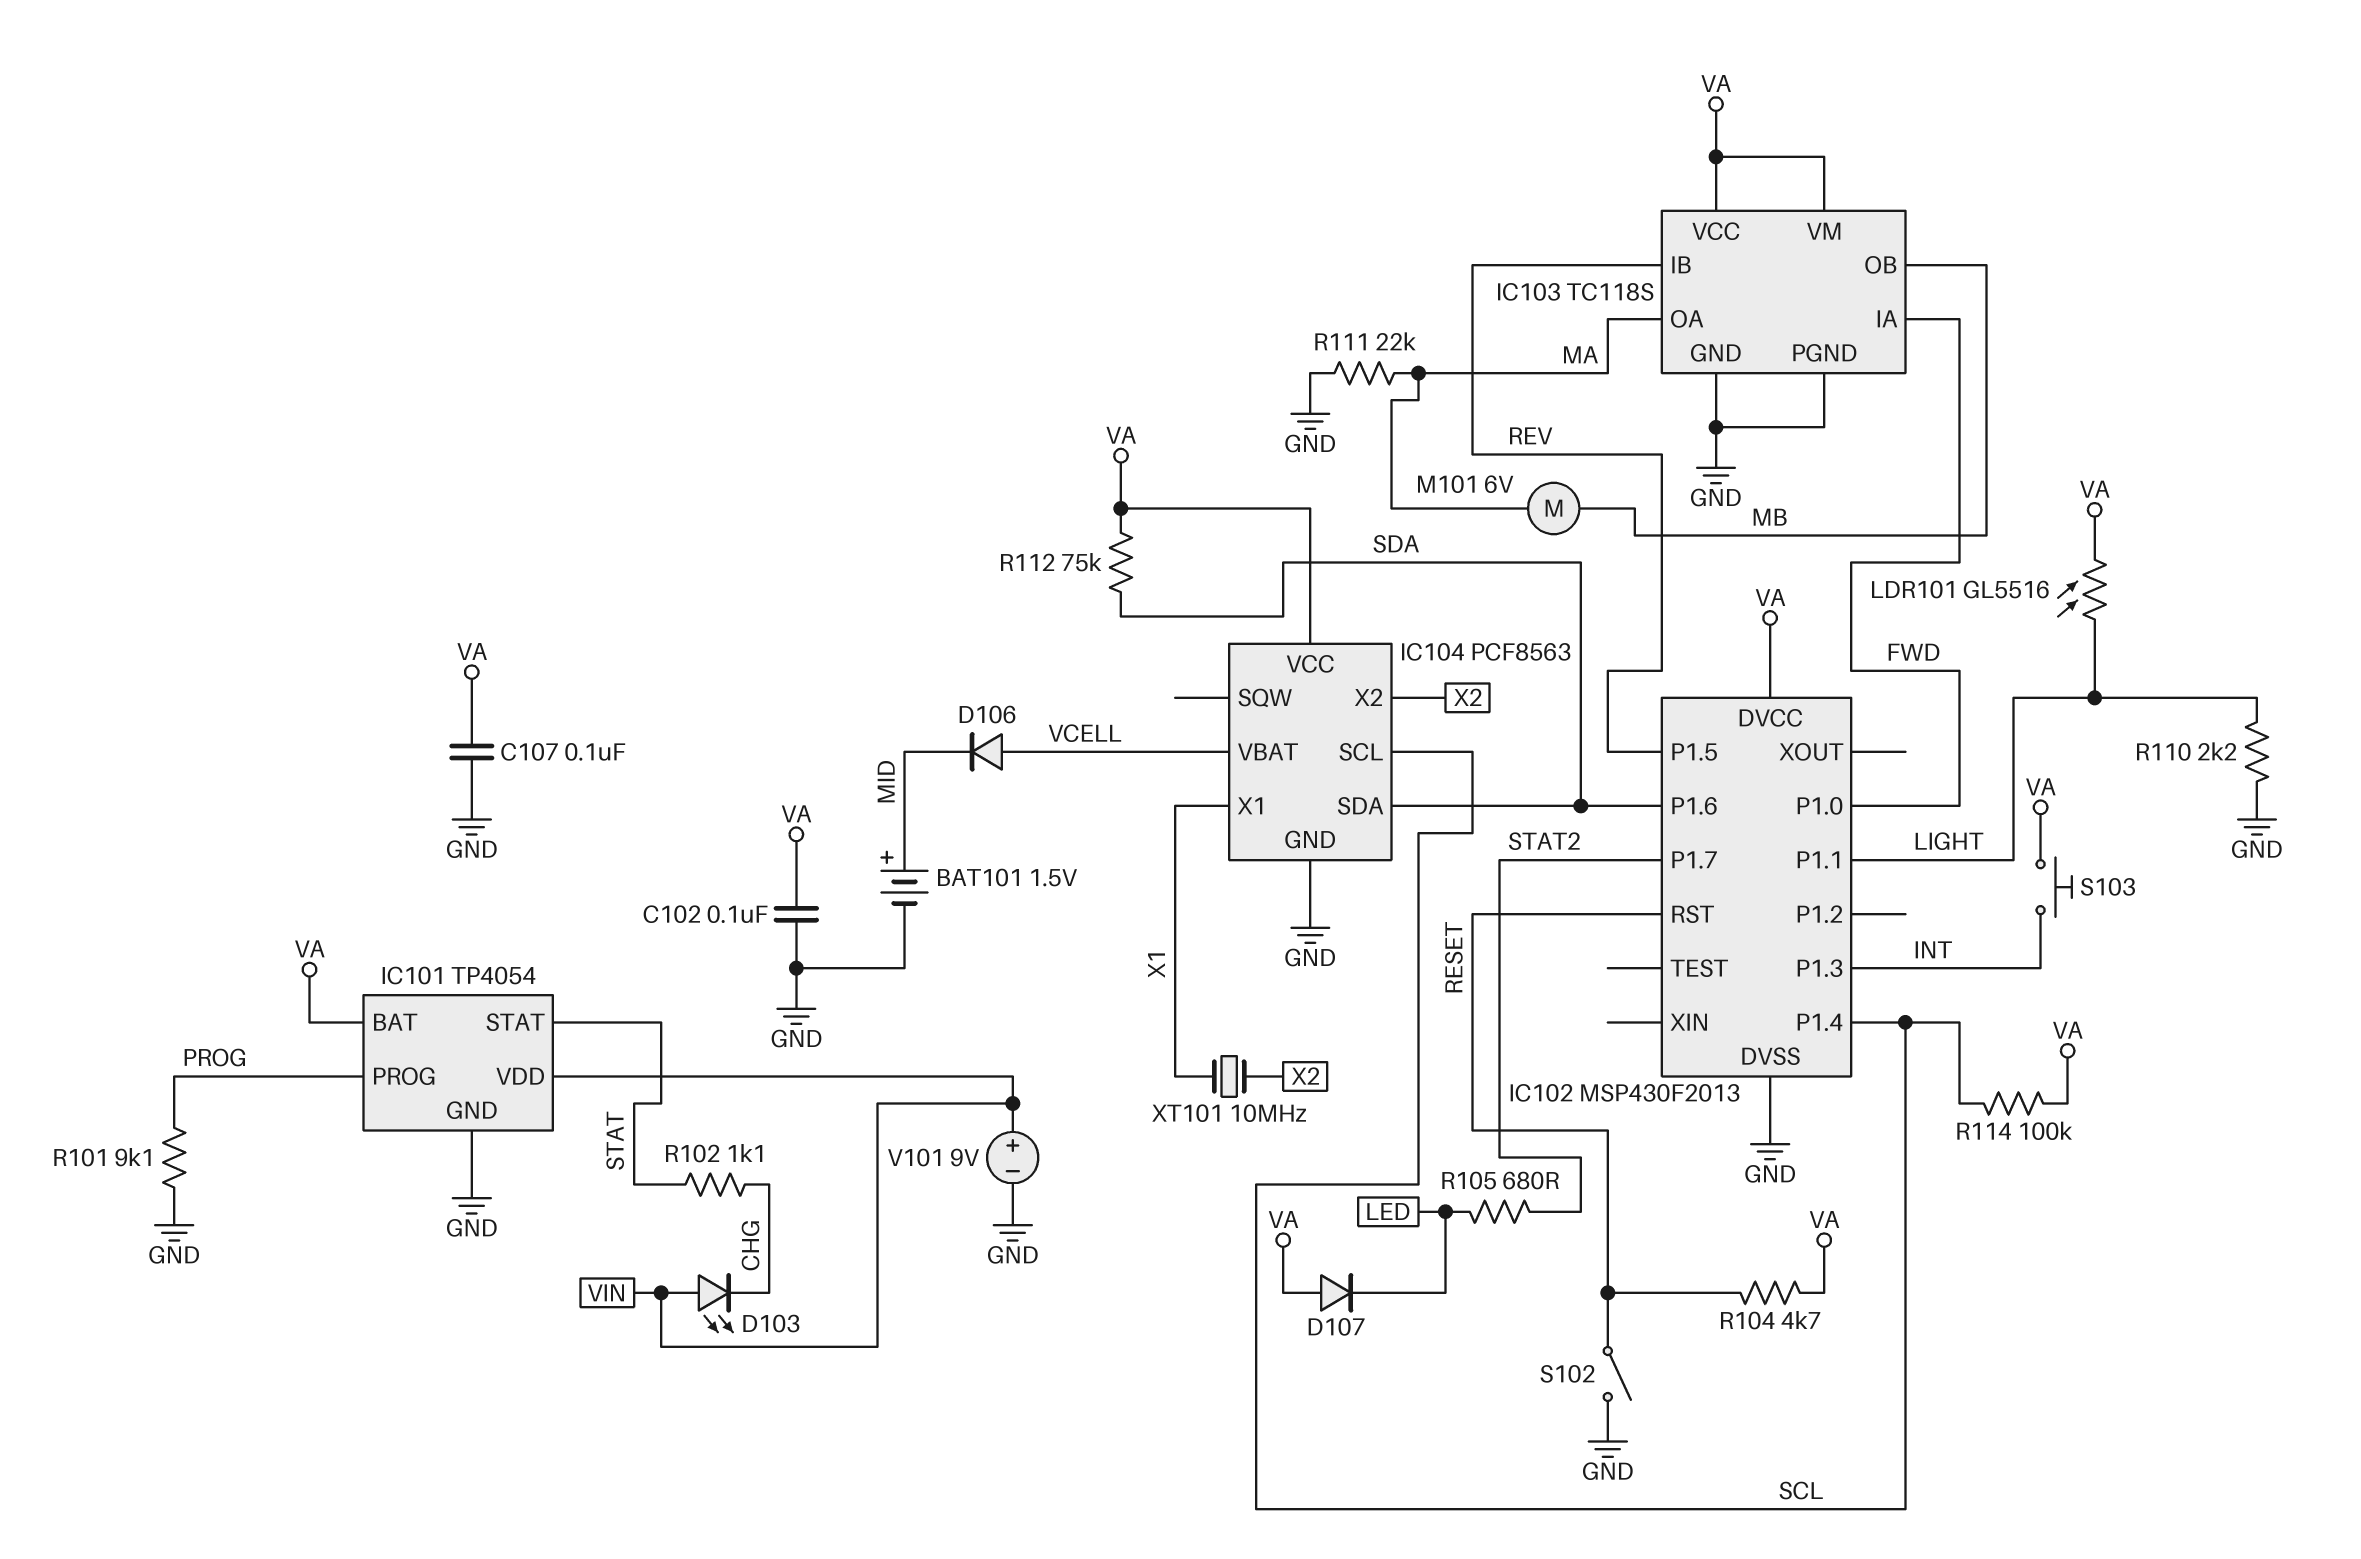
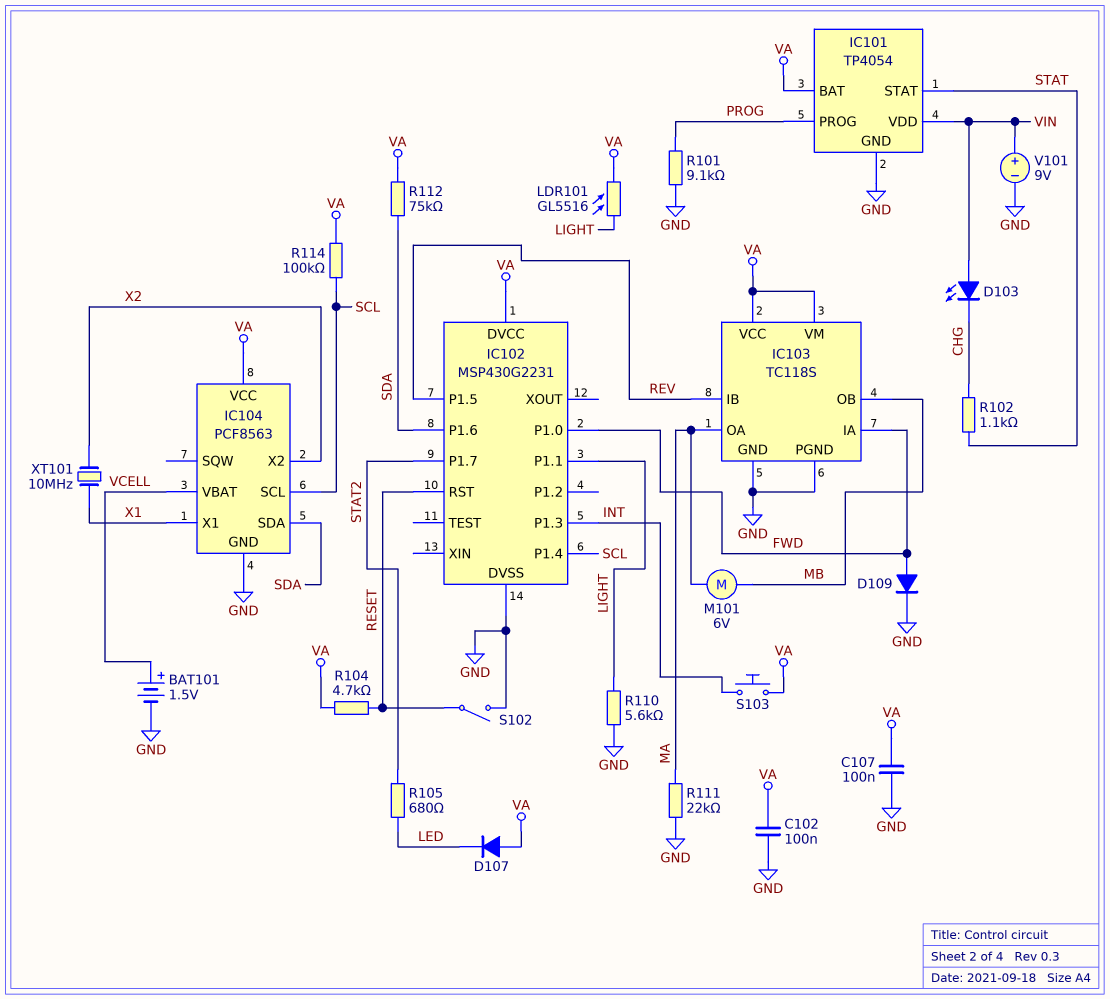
BAT101: 1.5V (plus MID, minus GND) -> 1.5V (plus VCELL, minus GND)
D106: diode (A VCELL, K MID) -> none
D109: none -> diode (A FWD, K GND)
IC102: MSP430F2013 -> MSP430G2231
R110: 2.2k (GND, LIGHT) -> 5.6k (GND, LIGHT)

